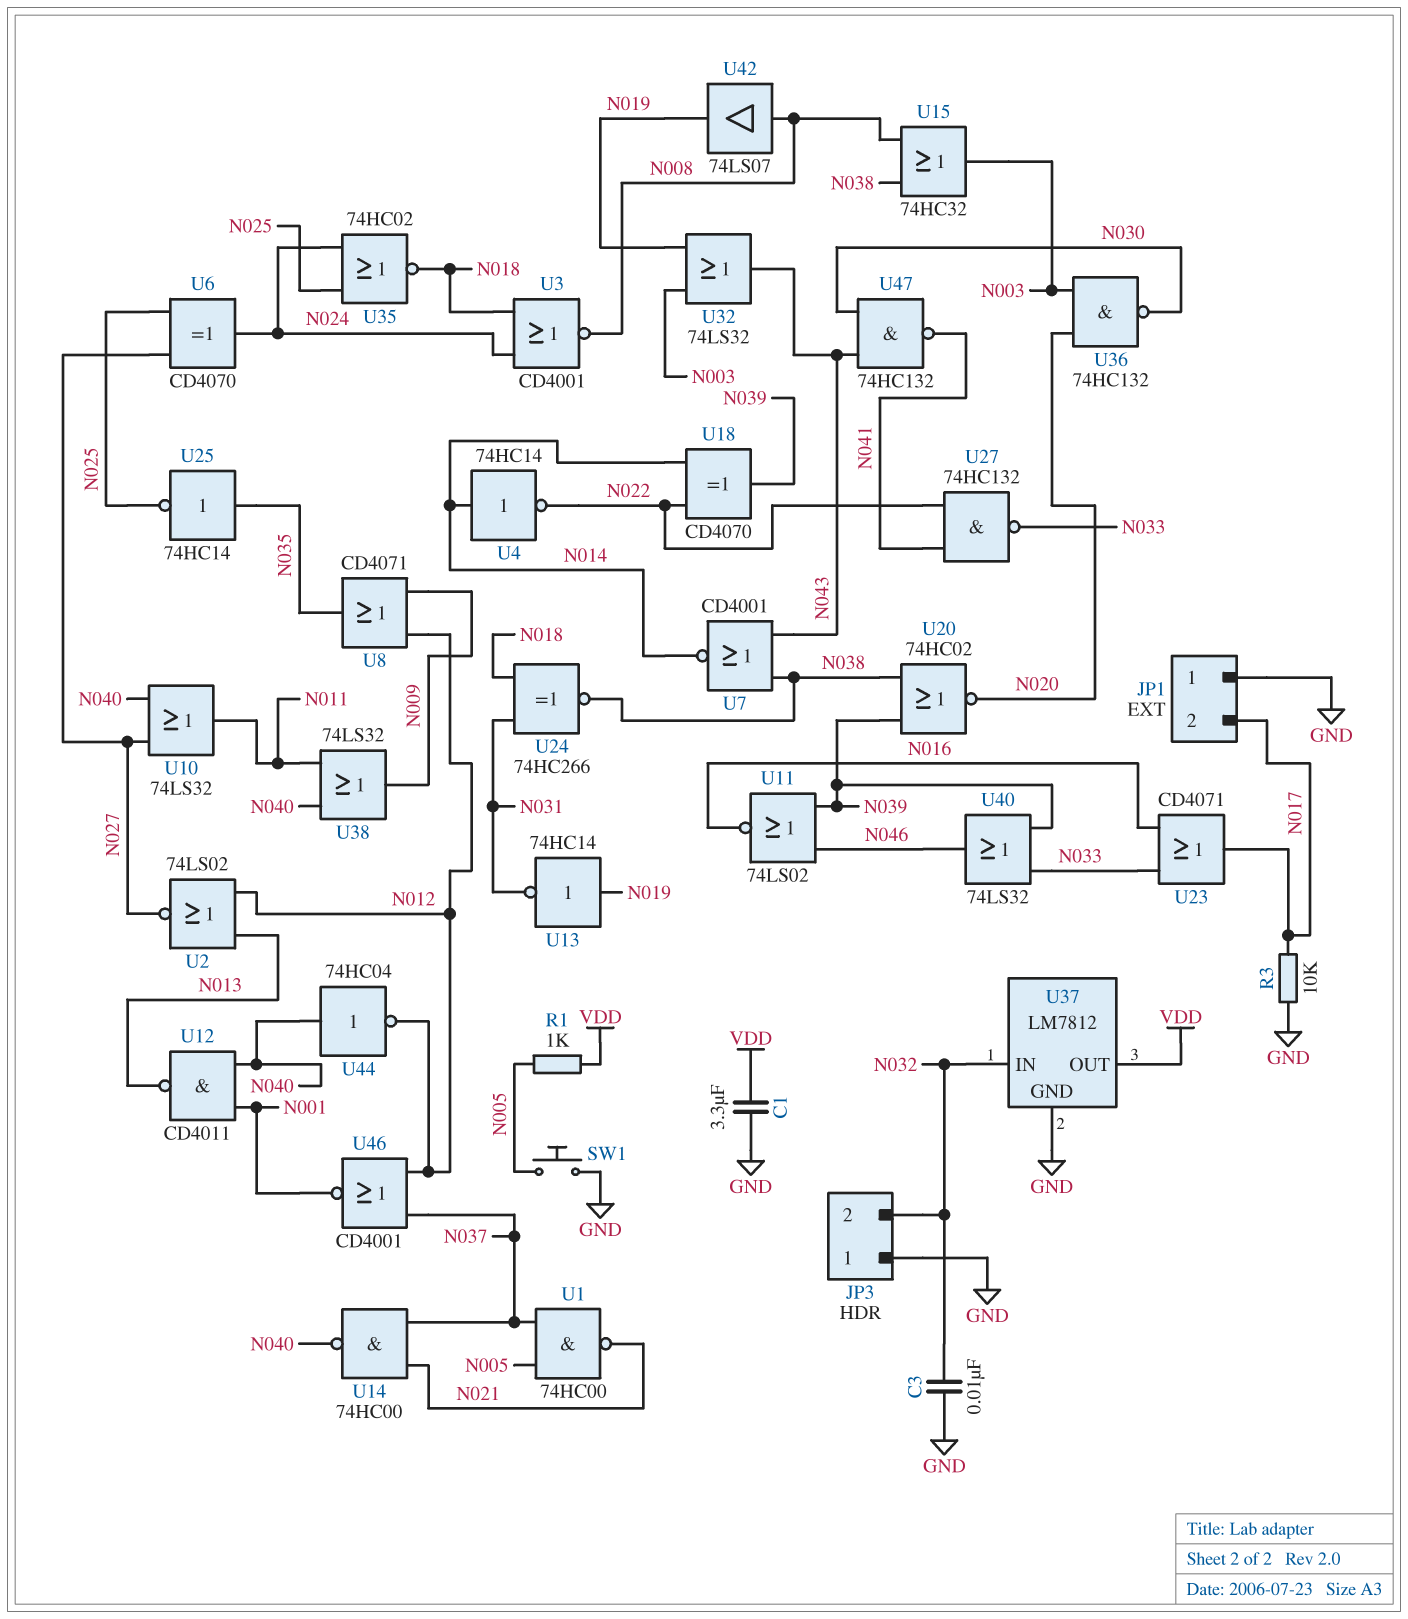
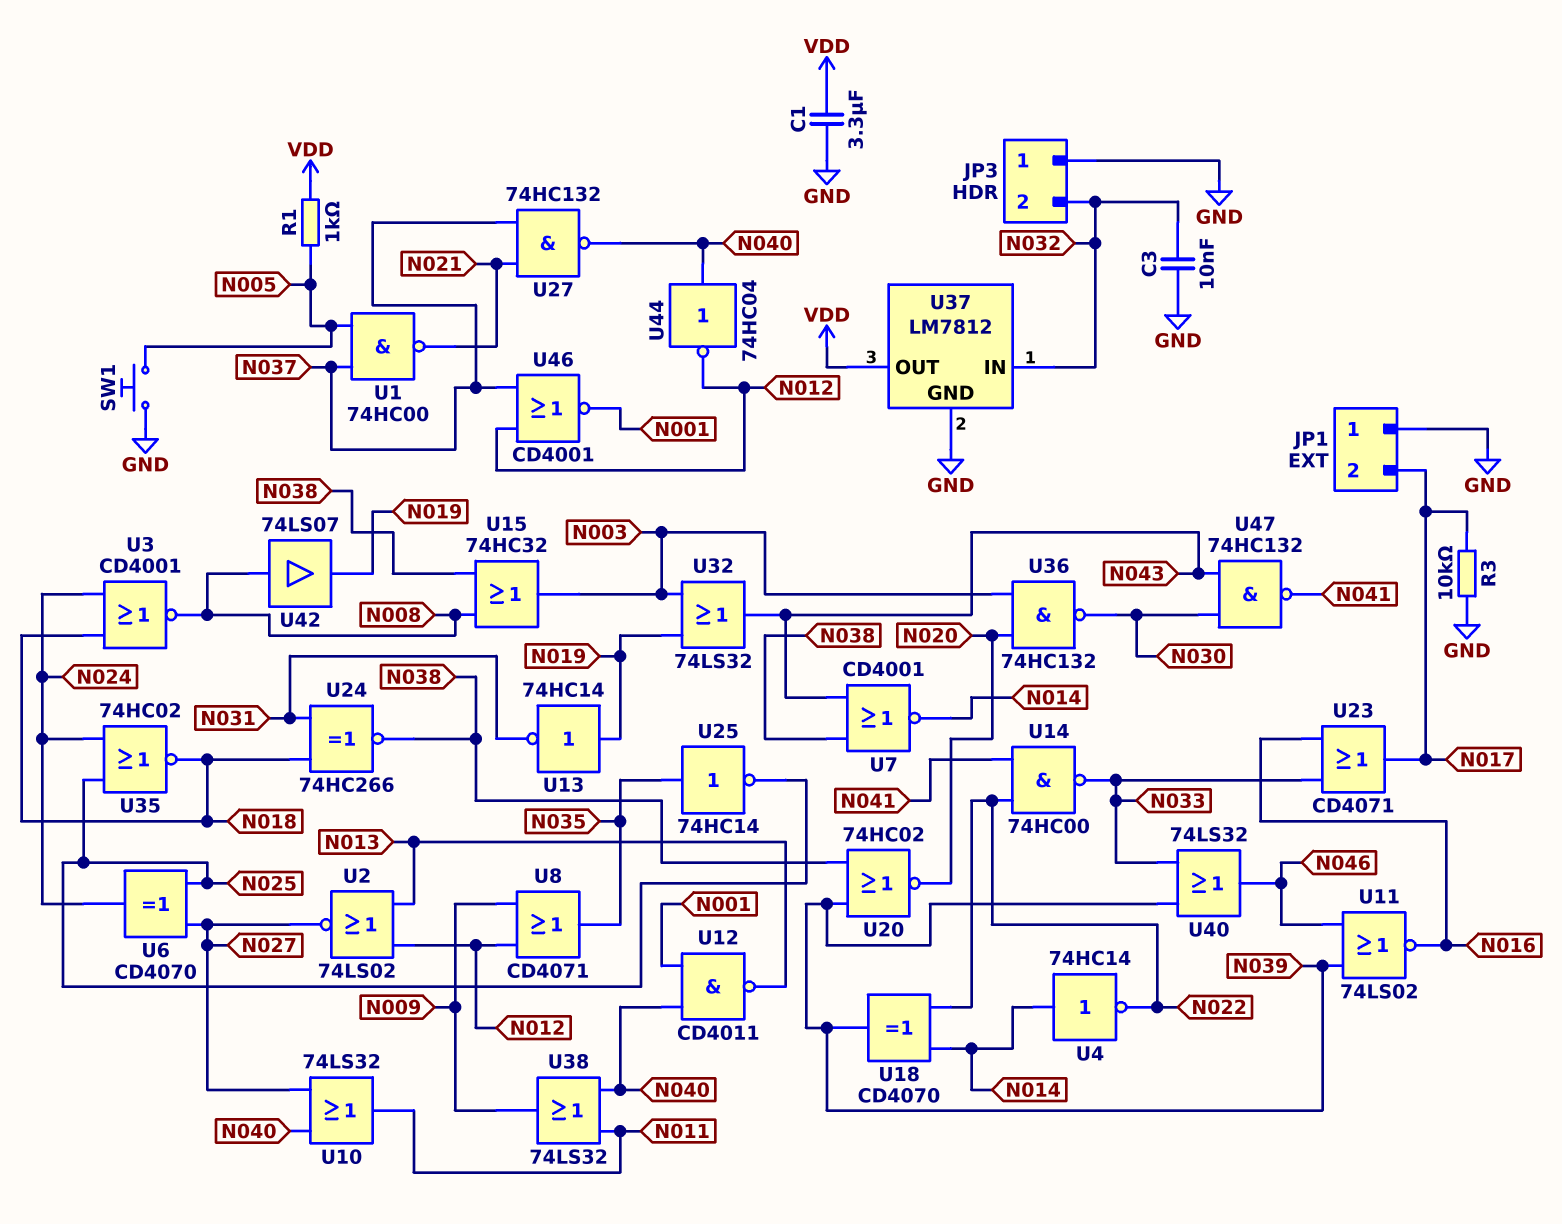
U14: NAND 74HC00 (in N021, in N037, out N040) -> NAND 74HC00 (in N022, in N041, out N033)
U27: NAND 74HC132 (in N022, in N041, out N033) -> NAND 74HC132 (in N021, in N037, out N040)

